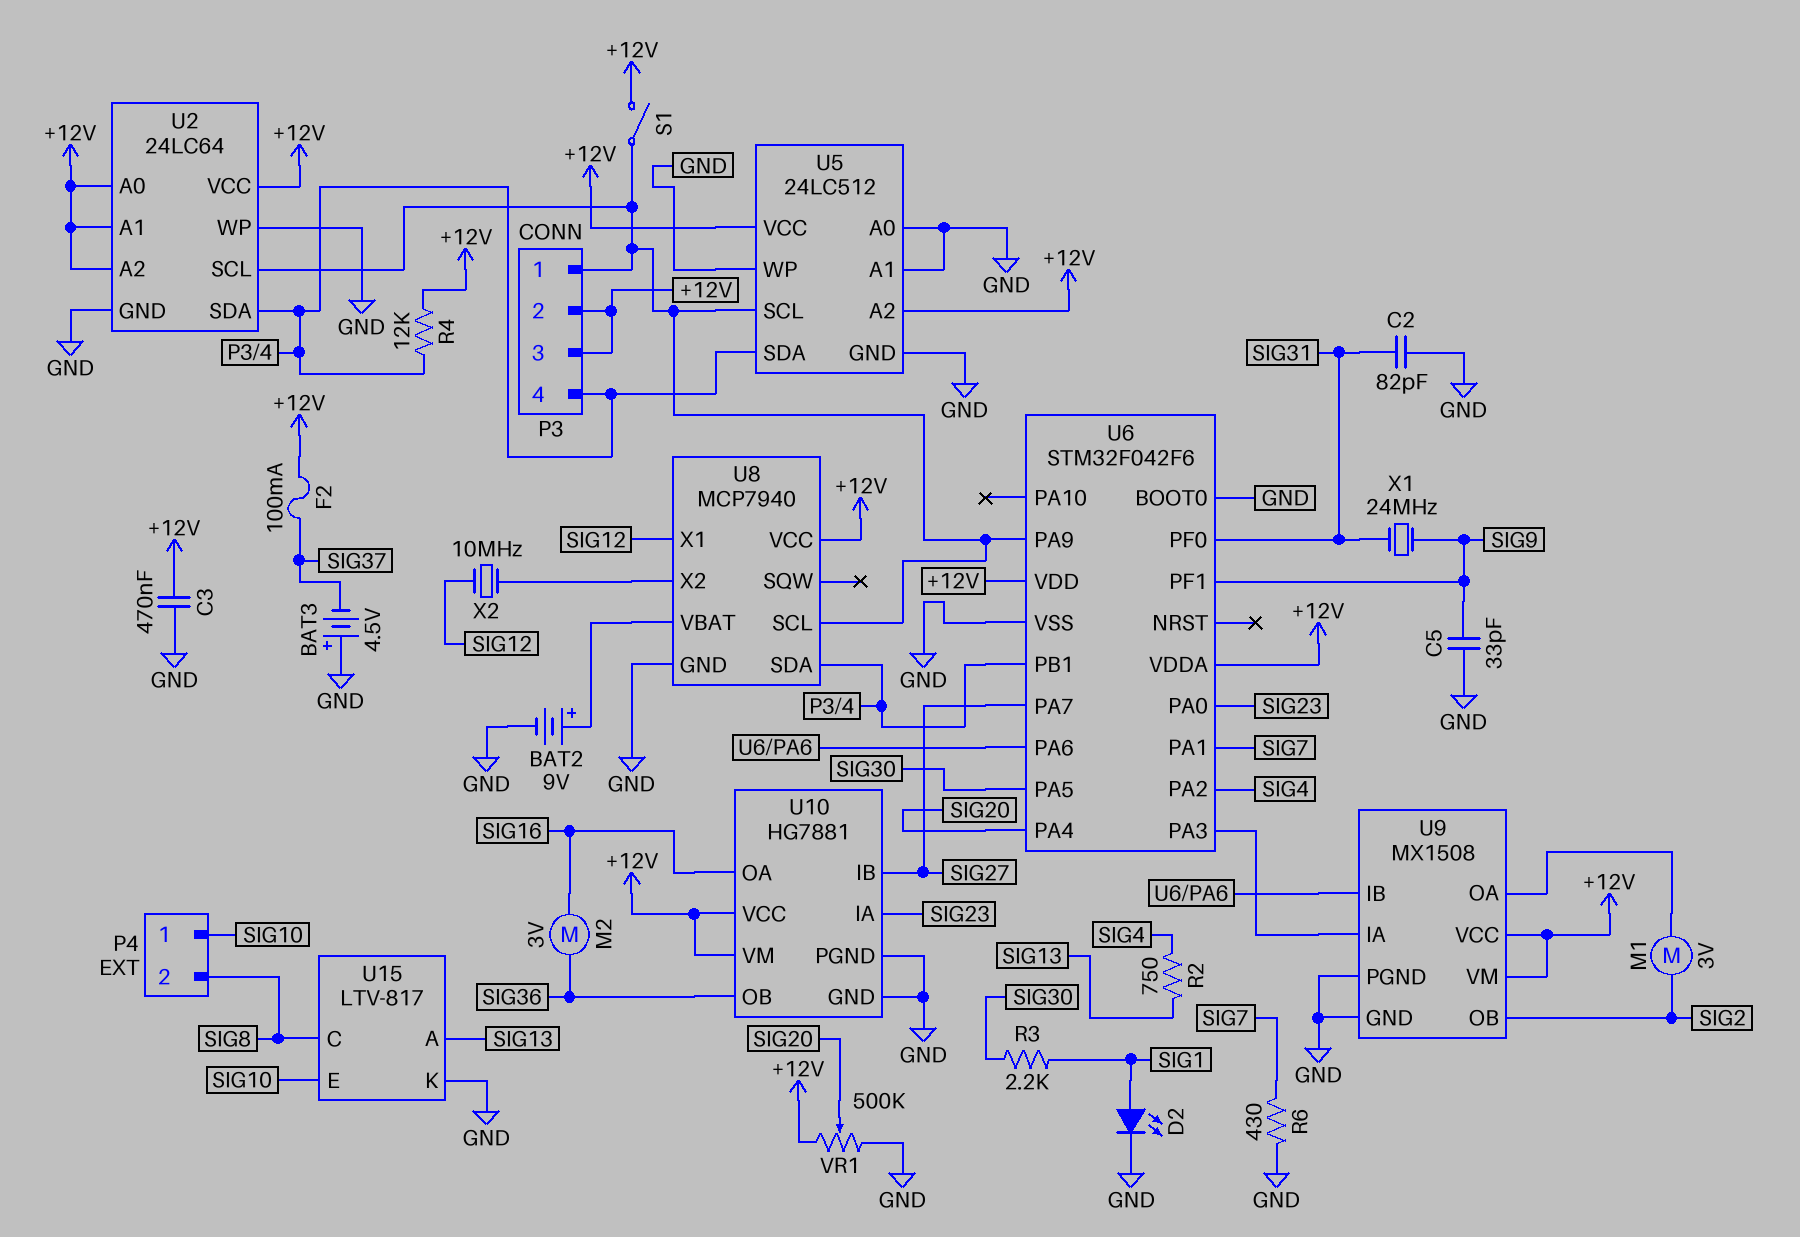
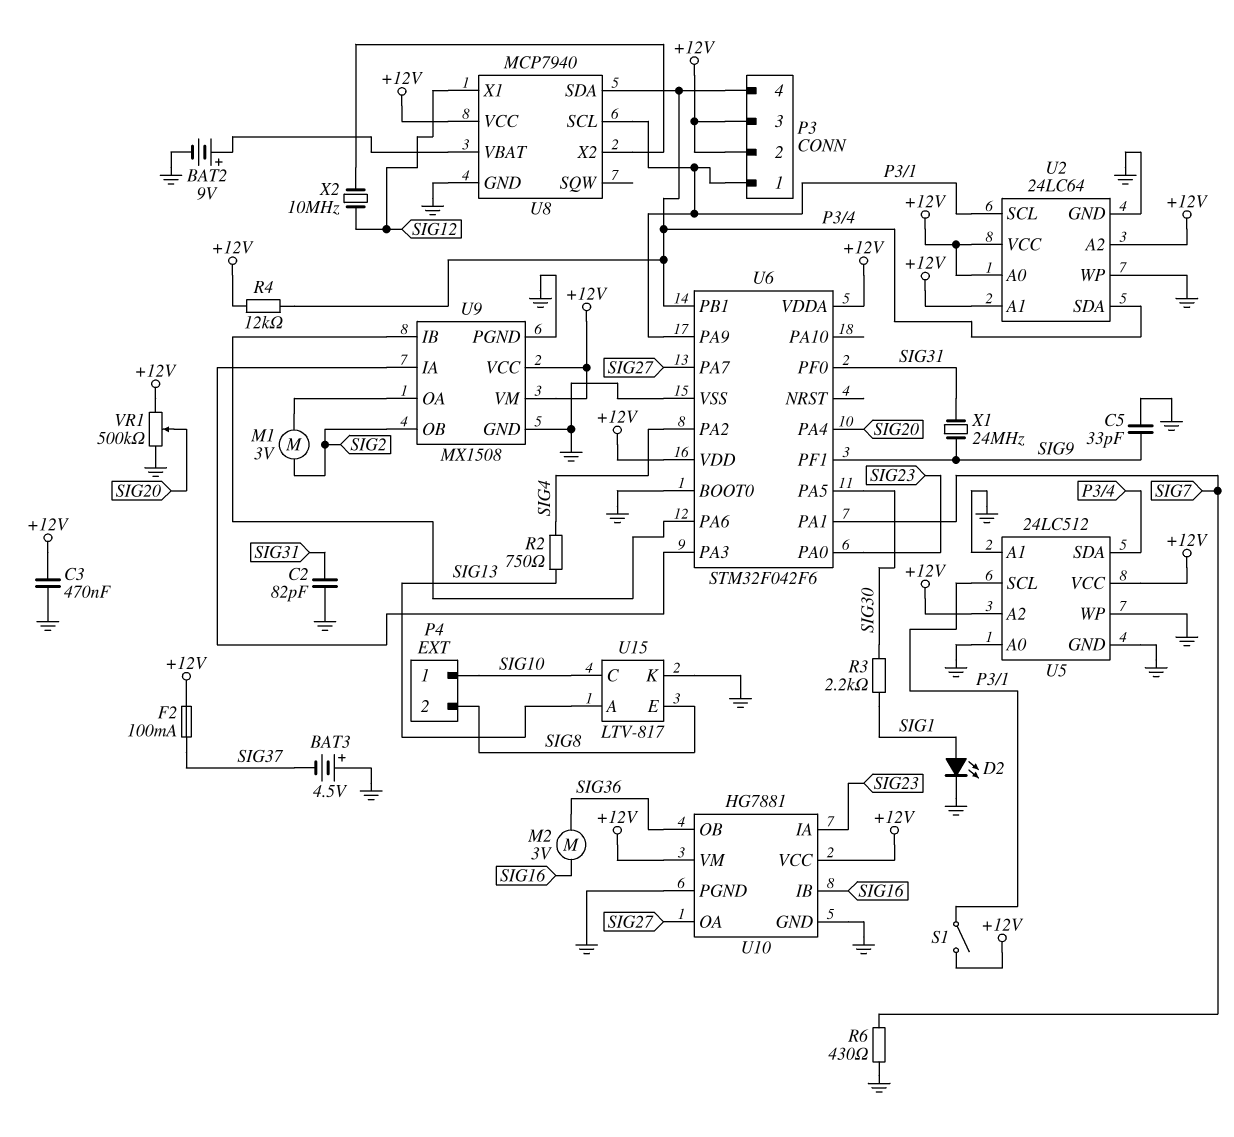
U10 pin IB: SIG27 -> SIG16
U10 pin OA: SIG16 -> SIG27
U15 pin C: SIG8 -> SIG10
U15 pin E: SIG10 -> SIG8

